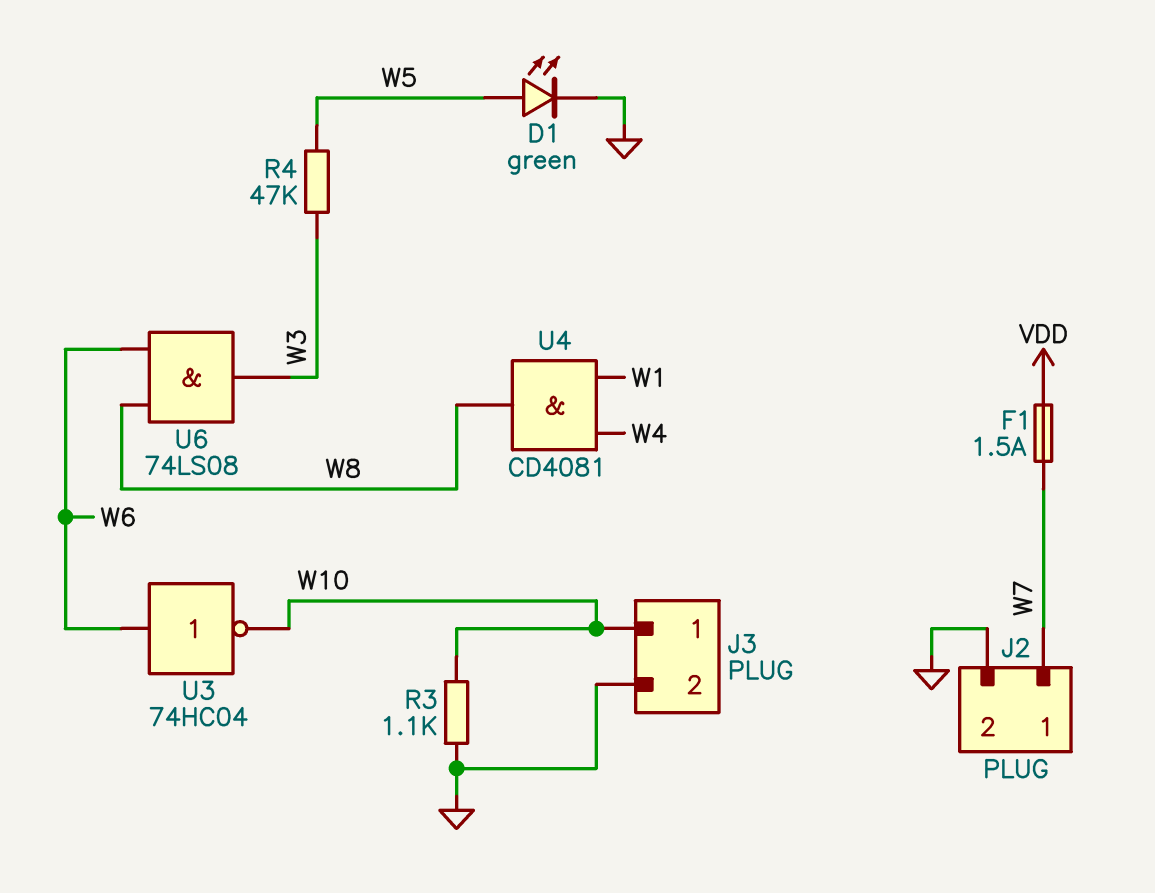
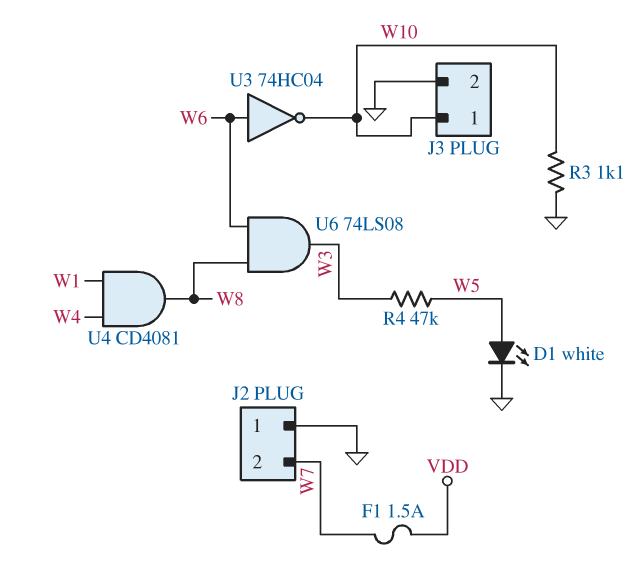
D1: LED green (A W5, K GND) -> LED white (A W5, K GND)
J2 pin 1: W7 -> GND
J2 pin 2: GND -> W7

